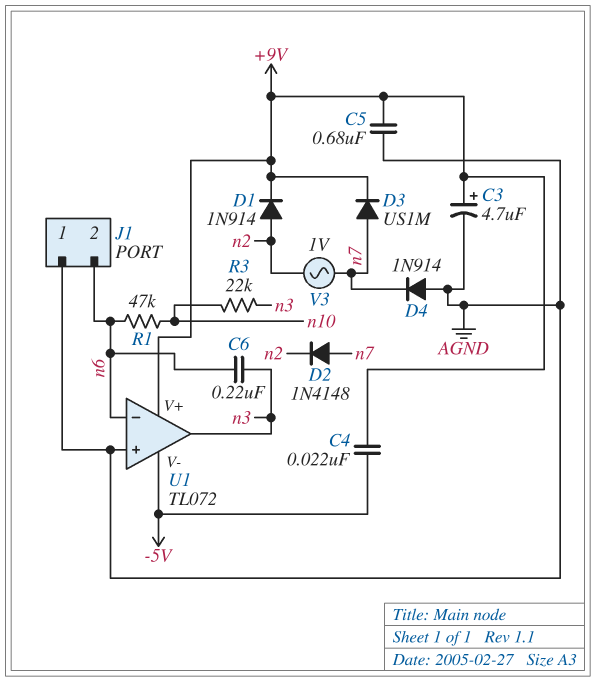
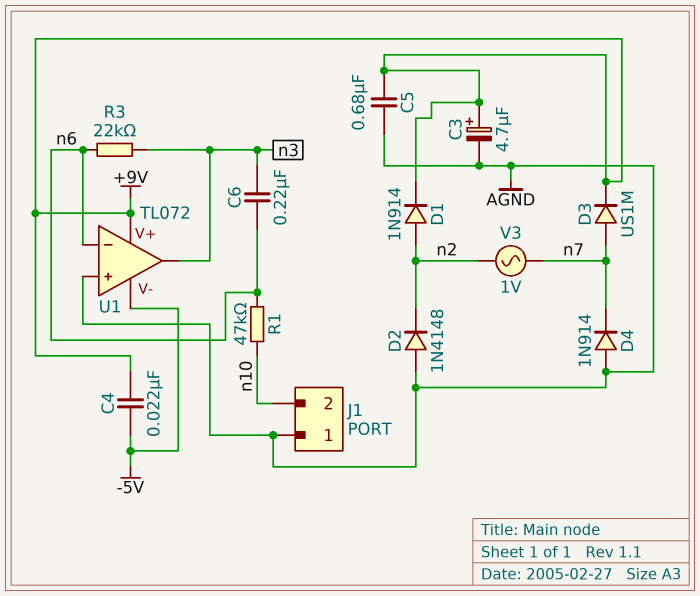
D2: diode 1N4148 (A n7, K n2) -> diode 1N4148 (A AGND, K n2)
J1 pin 2: n6 -> n10
R3: 22k (n3, n10) -> 22k (n3, n6)

